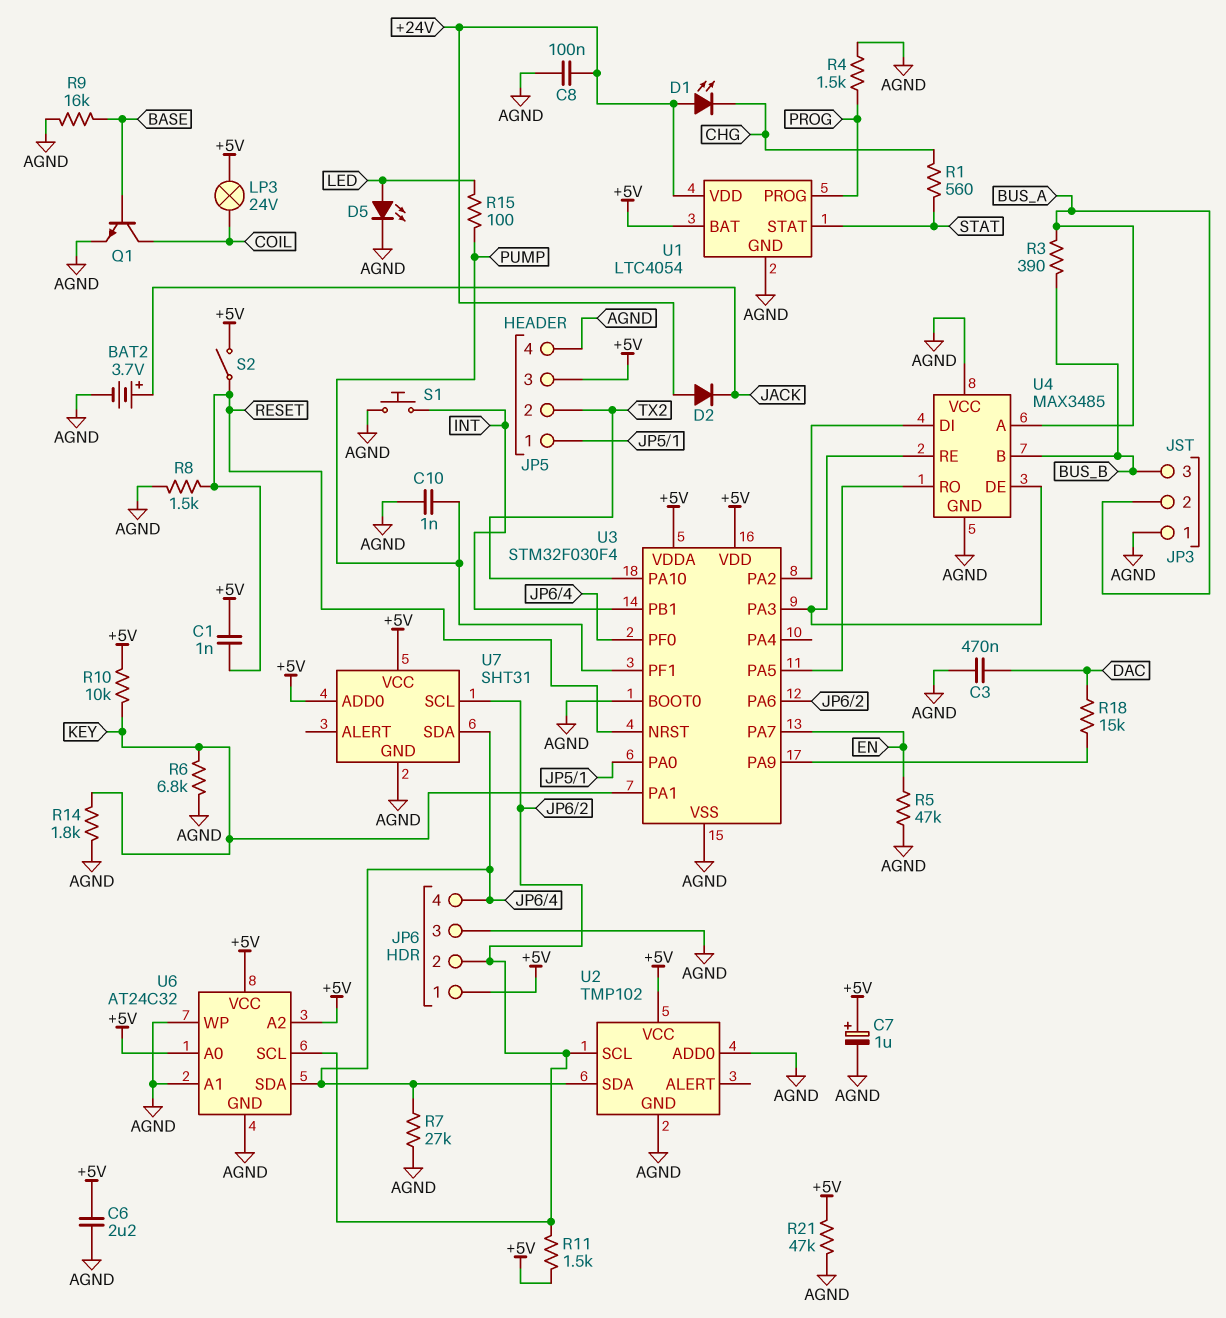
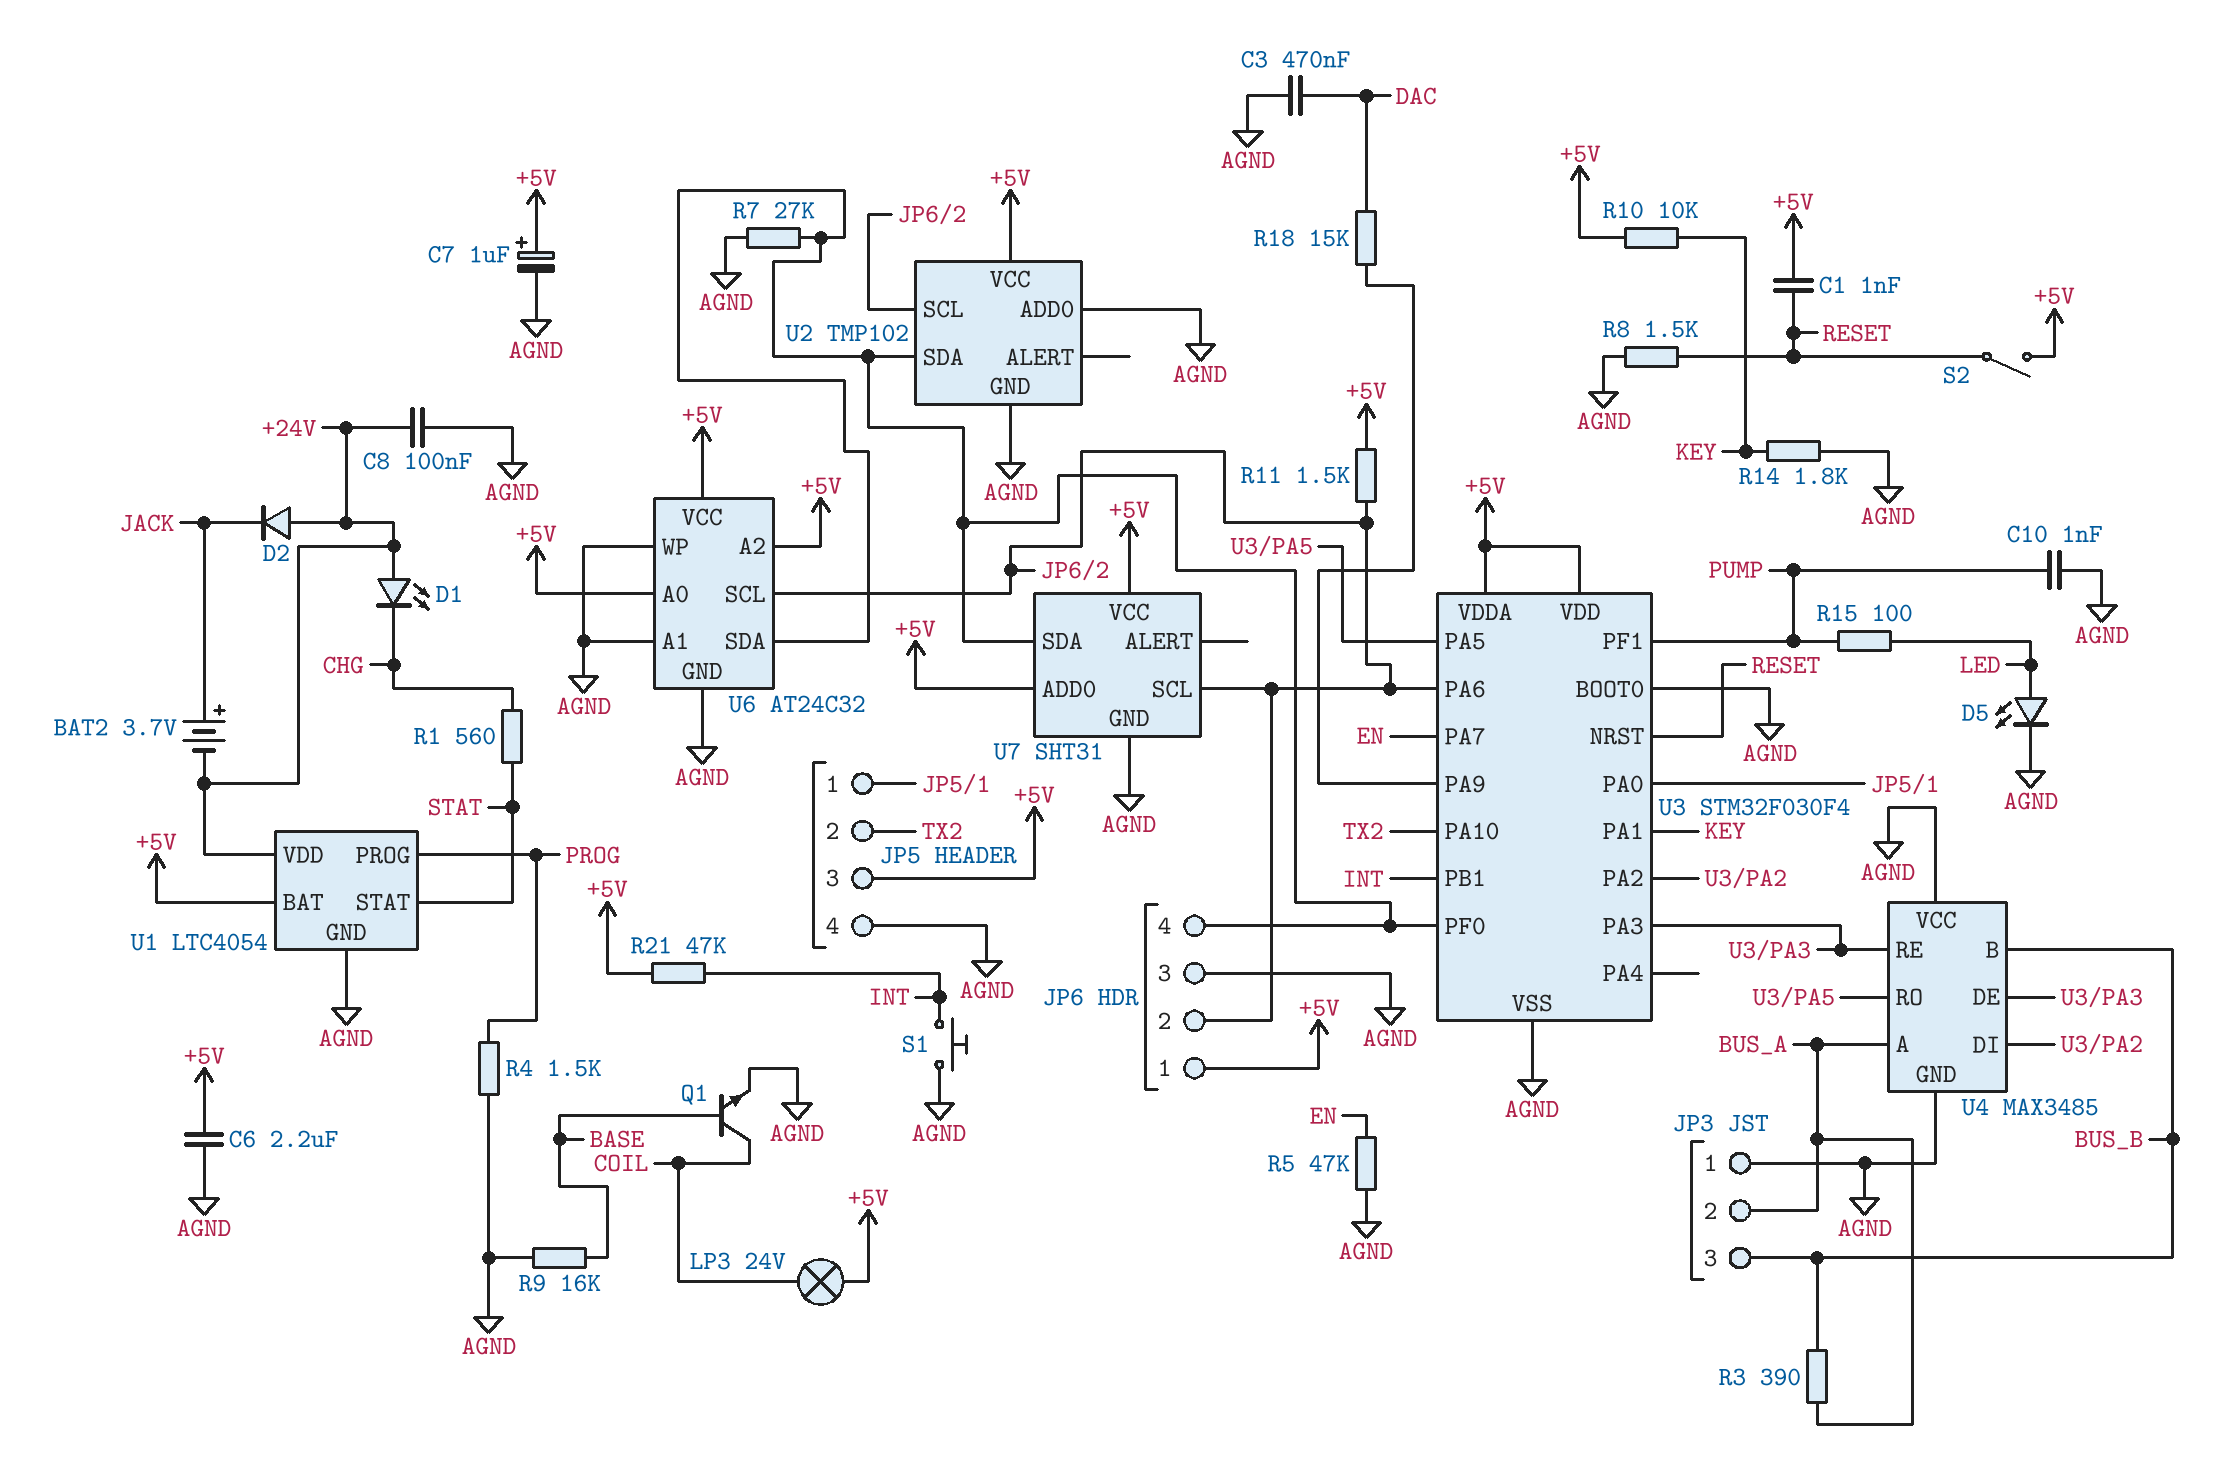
BAT2: 3.7V (plus JACK, minus AGND) -> 3.7V (plus JACK, minus +24V)
R6: 6.8k (AGND, KEY) -> none
R21: 47k (+5V, AGND) -> 47k (+5V, INT)

